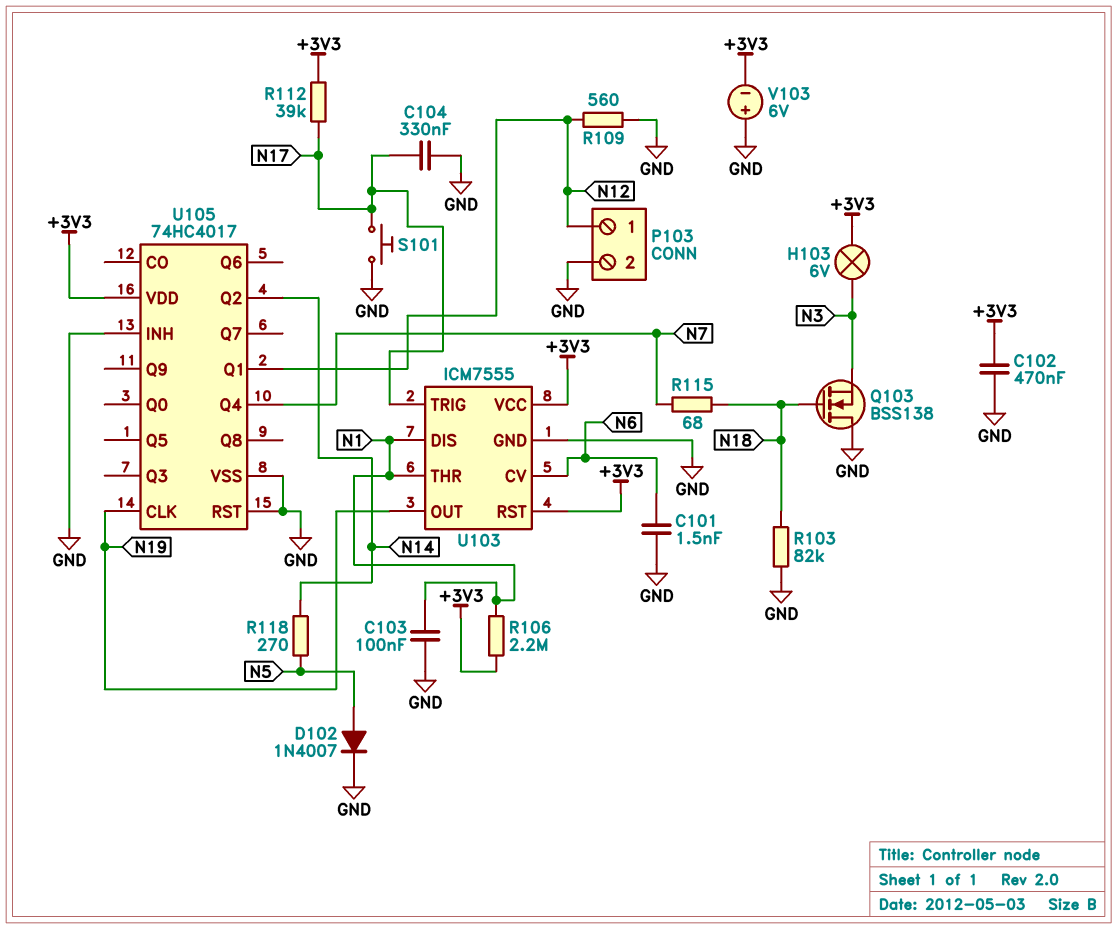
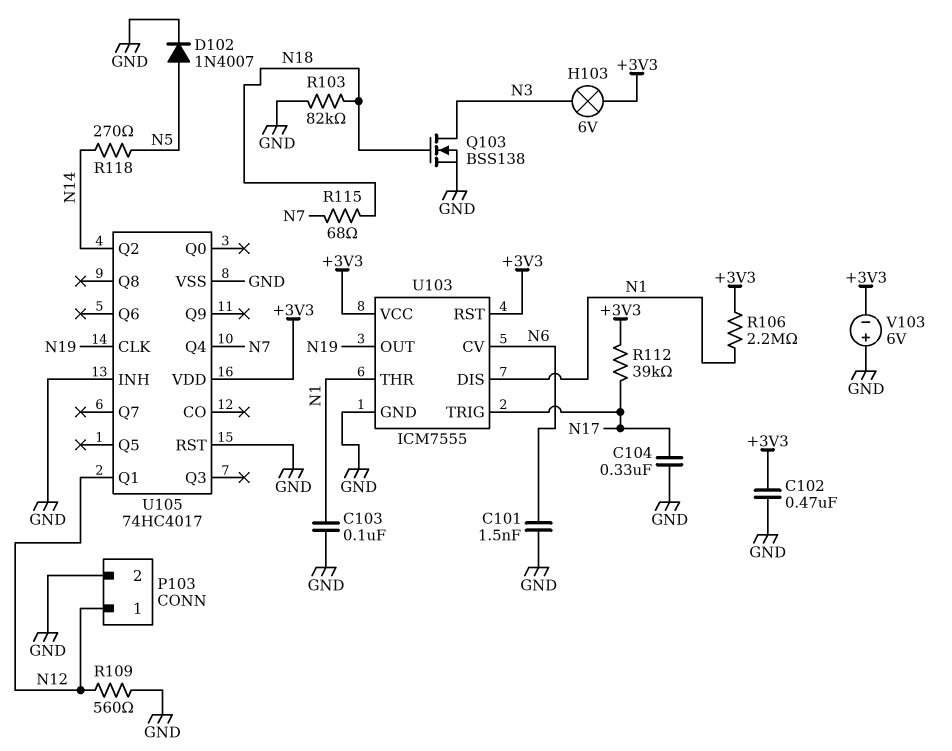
Q103: NMOS BSS138 (G N18, D GND, S N3) -> NMOS BSS138 (G N18, D N3, S GND)
S101: button (GND, N17) -> none

